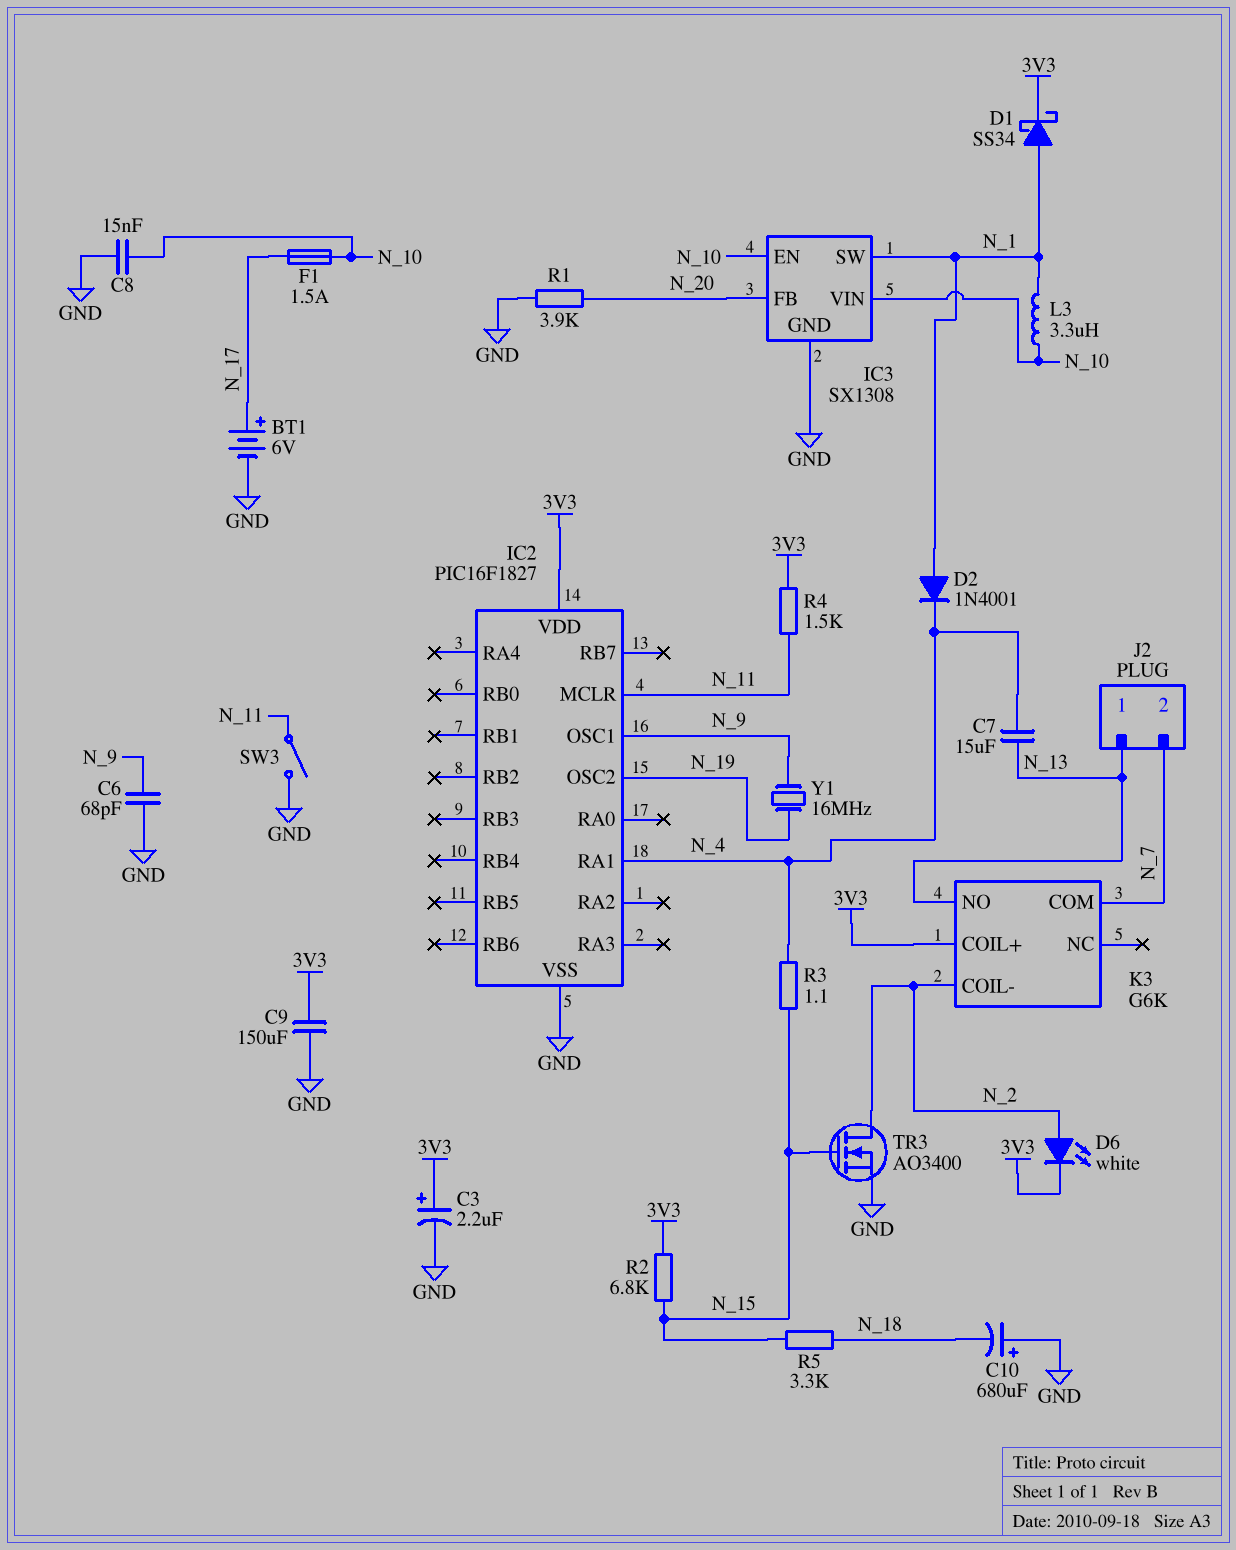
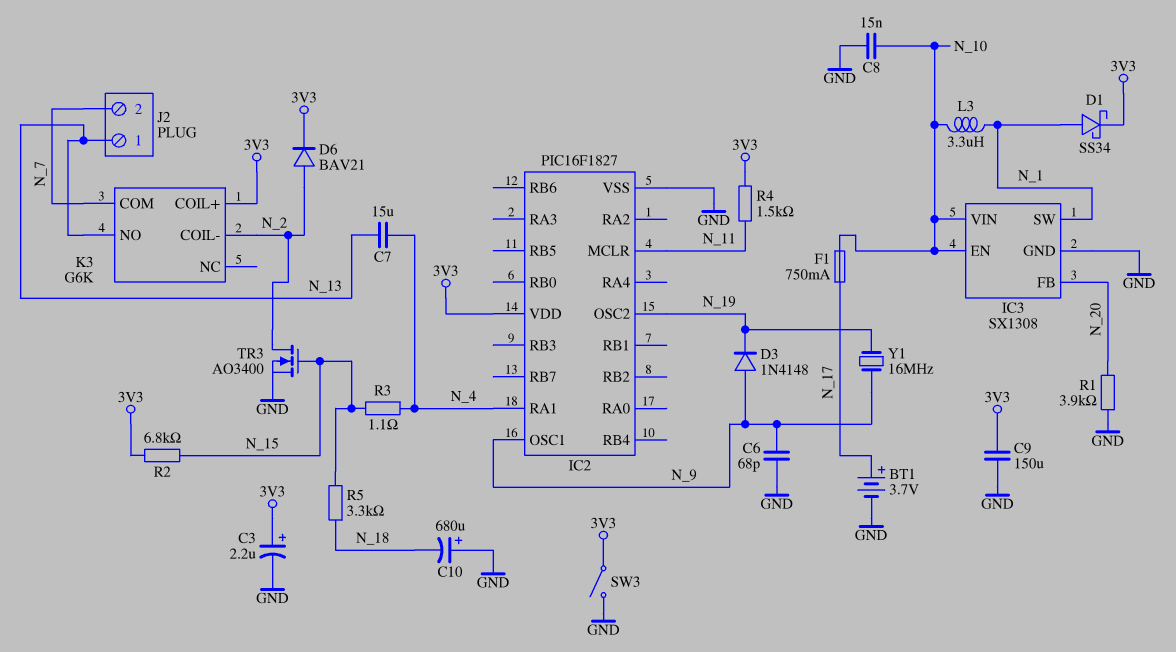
BT1: 6V (plus N_17, minus GND) -> 3.7V (plus N_17, minus GND)
D2: diode 1N4001 (A N_1, K N_4) -> none
D3: none -> diode 1N4148 (A N_9, K N_19)
D6: LED white (A N_2, K 3V3) -> diode BAV21 (A N_2, K 3V3)
F1: 1.5A (N_10, N_17) -> 750mA (N_10, N_17)
SW3: switch (GND, N_11) -> switch (3V3, GND)

